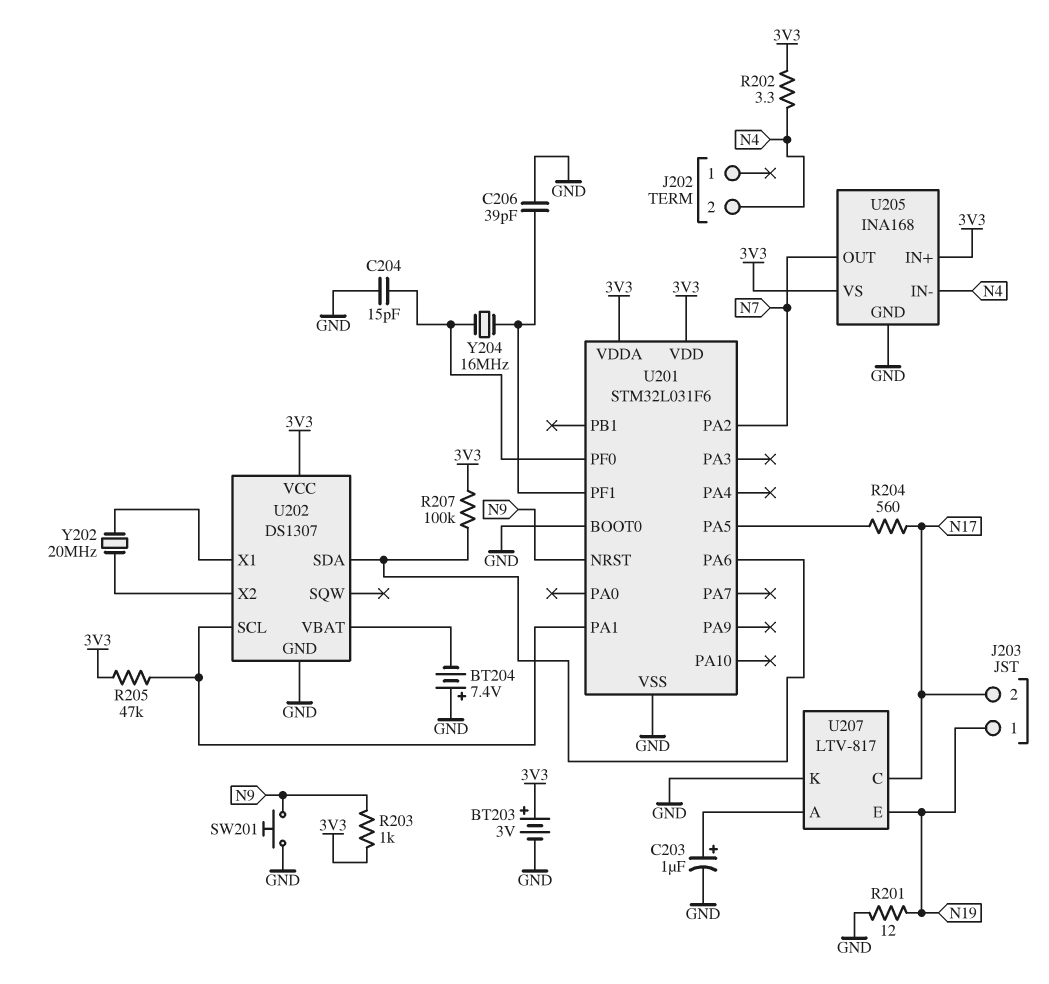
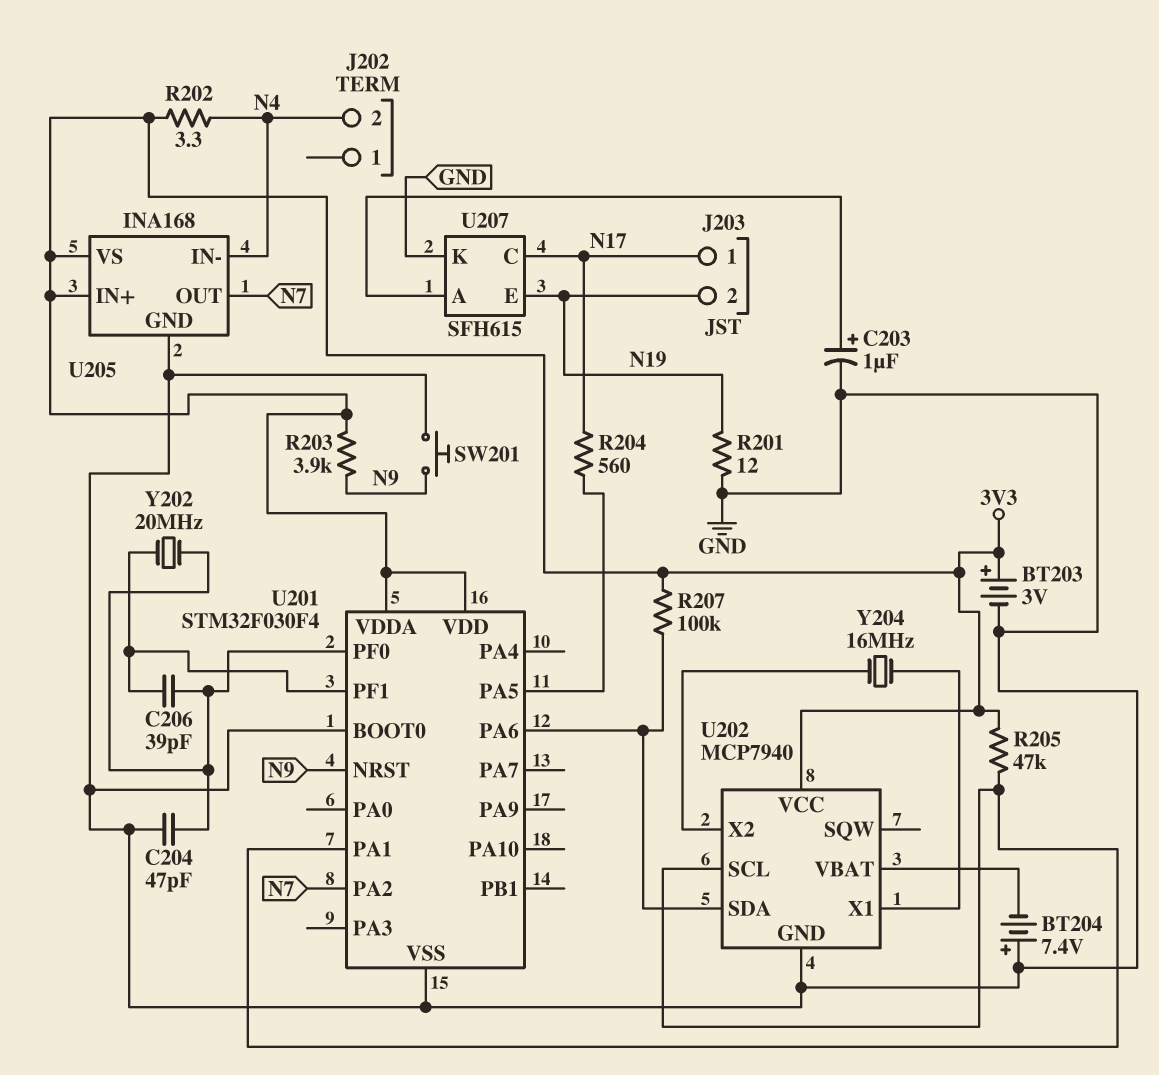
C204: 15pF (GND, U201/PF0) -> 47pF (GND, U201/PF0)
C206: 39pF (GND, U201/PF1) -> 39pF (U201/PF0, U201/PF1)
J203 pin 1: N19 -> N17
J203 pin 2: N17 -> N19
R203: 1k (3V3, N9) -> 3.9k (3V3, N9)
U201: STM32L031F6 -> STM32F030F4
U202: DS1307 -> MCP7940
U207: LTV-817 -> SFH615
Y202: 20MHz (U202/X1, U202/X2) -> 20MHz (U201/PF0, U201/PF1)
Y204: 16MHz (U201/PF0, U201/PF1) -> 16MHz (U202/X1, U202/X2)

